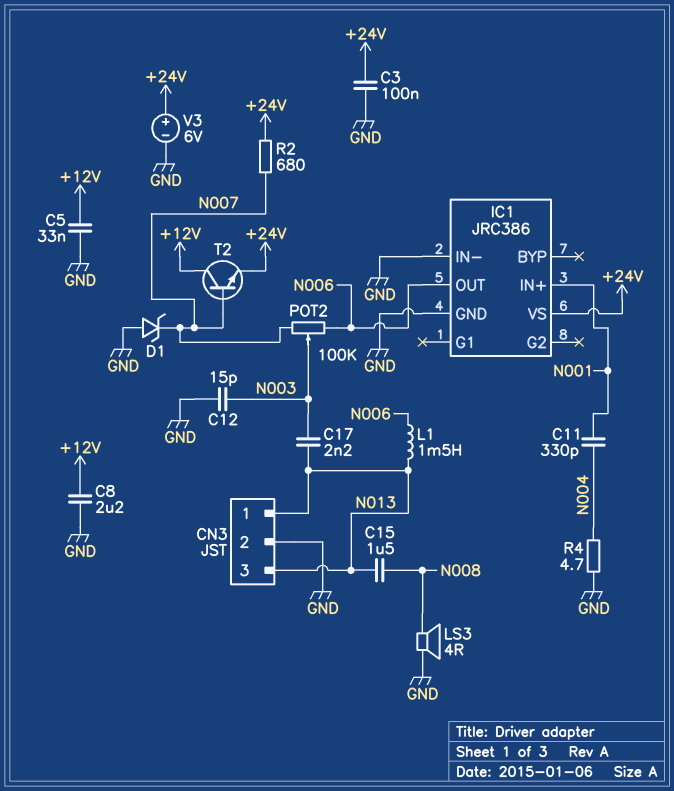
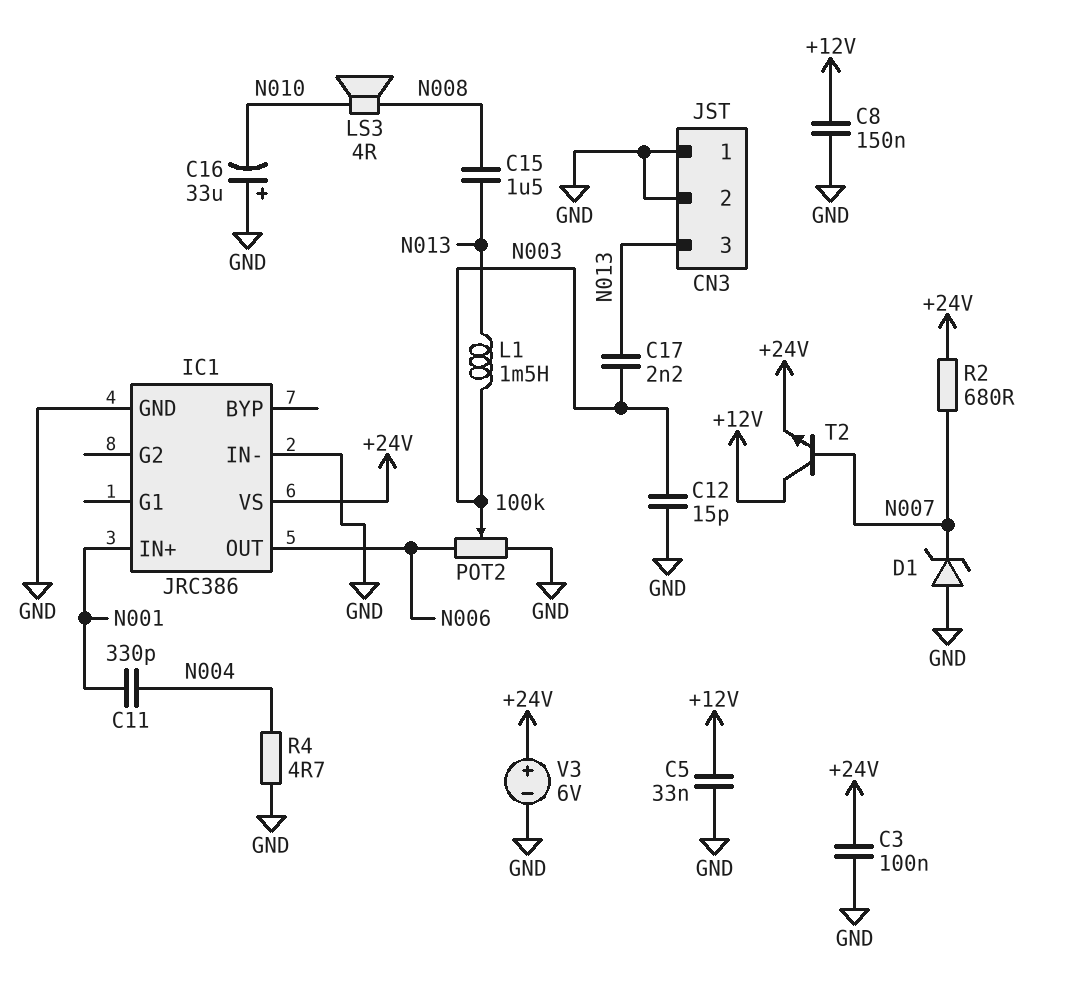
C8: 2.2uF (+12V, GND) -> 150nF (+12V, GND)
C16: none -> 33uF (plus GND, minus N010)
CN3 pin 1: N013 -> GND
L1: 1.5mH (N006, N013) -> 1.5mH (N003, N013)
LS3: speaker 4R (GND, N008) -> speaker 4R (N008, N010)
POT2: 100k (N006, N007, wiper N003) -> 100k (GND, N006, wiper N003)

